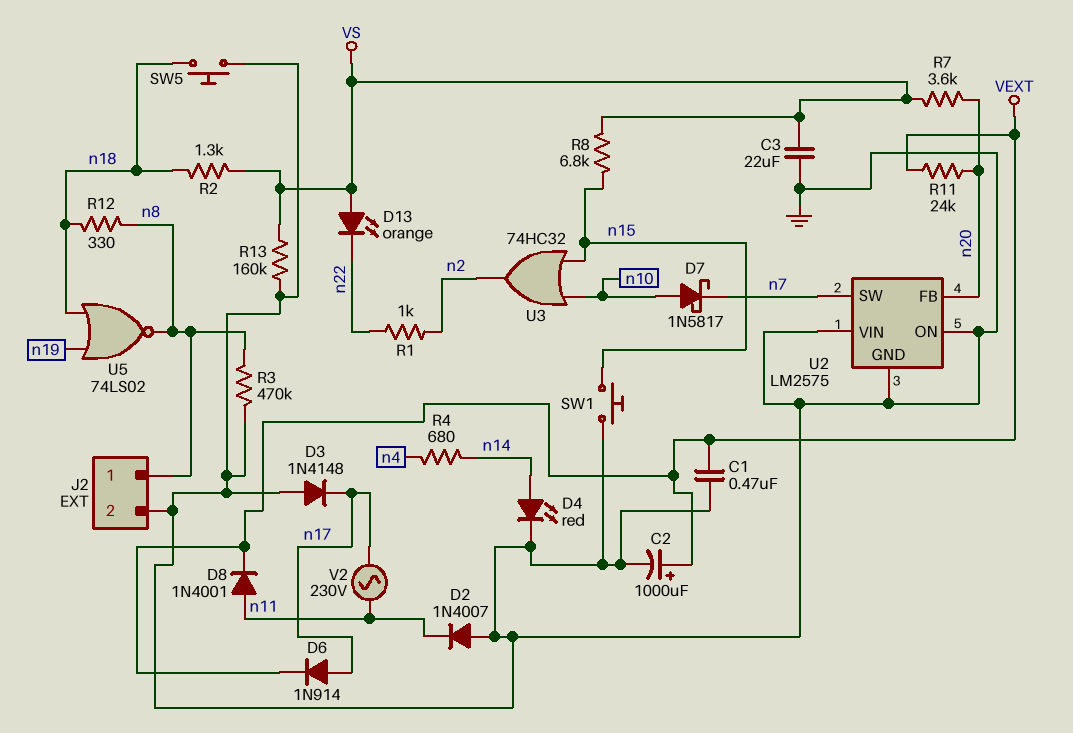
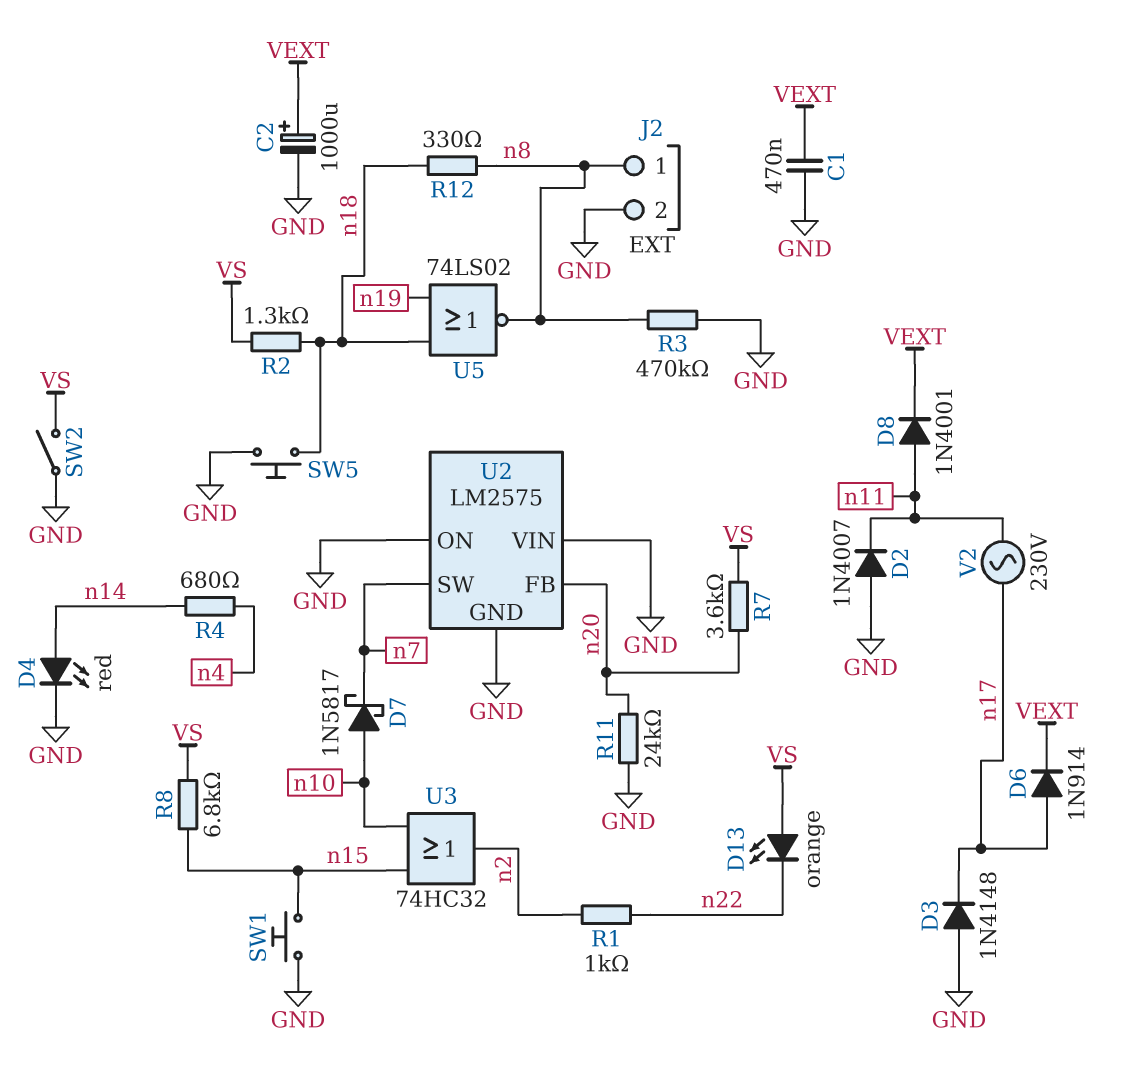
C3: 22uF (GND, VS) -> none
R11: 24k (VEXT, n20) -> 24k (GND, n20)
R13: 160k (GND, VS) -> none
SW2: none -> switch (GND, VS)

